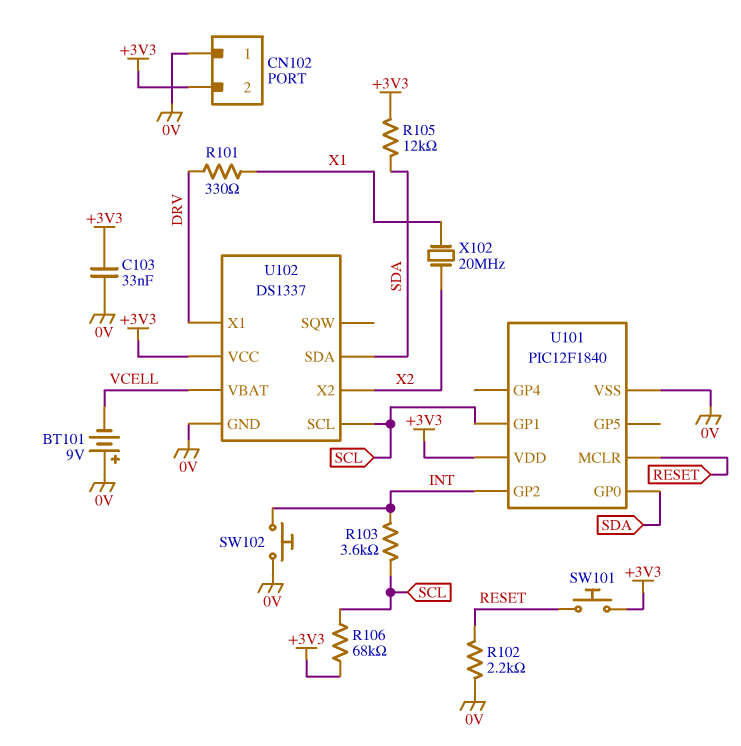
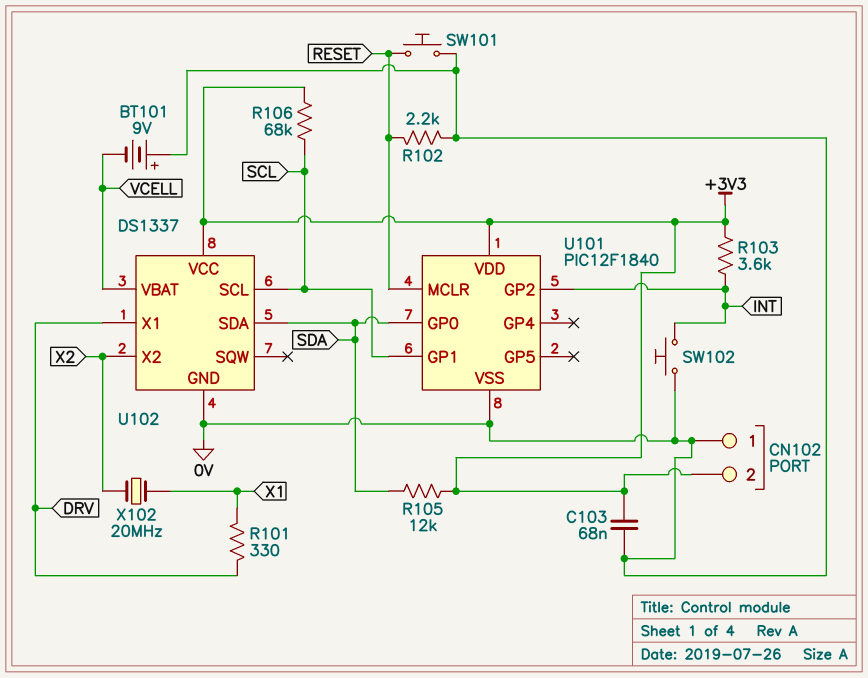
C103: 33nF (+3V3, 0V) -> 68nF (+3V3, 0V)
R103: 3.6k (INT, SCL) -> 3.6k (+3V3, INT)
SW101: button (+3V3, RESET) -> button (0V, RESET)

